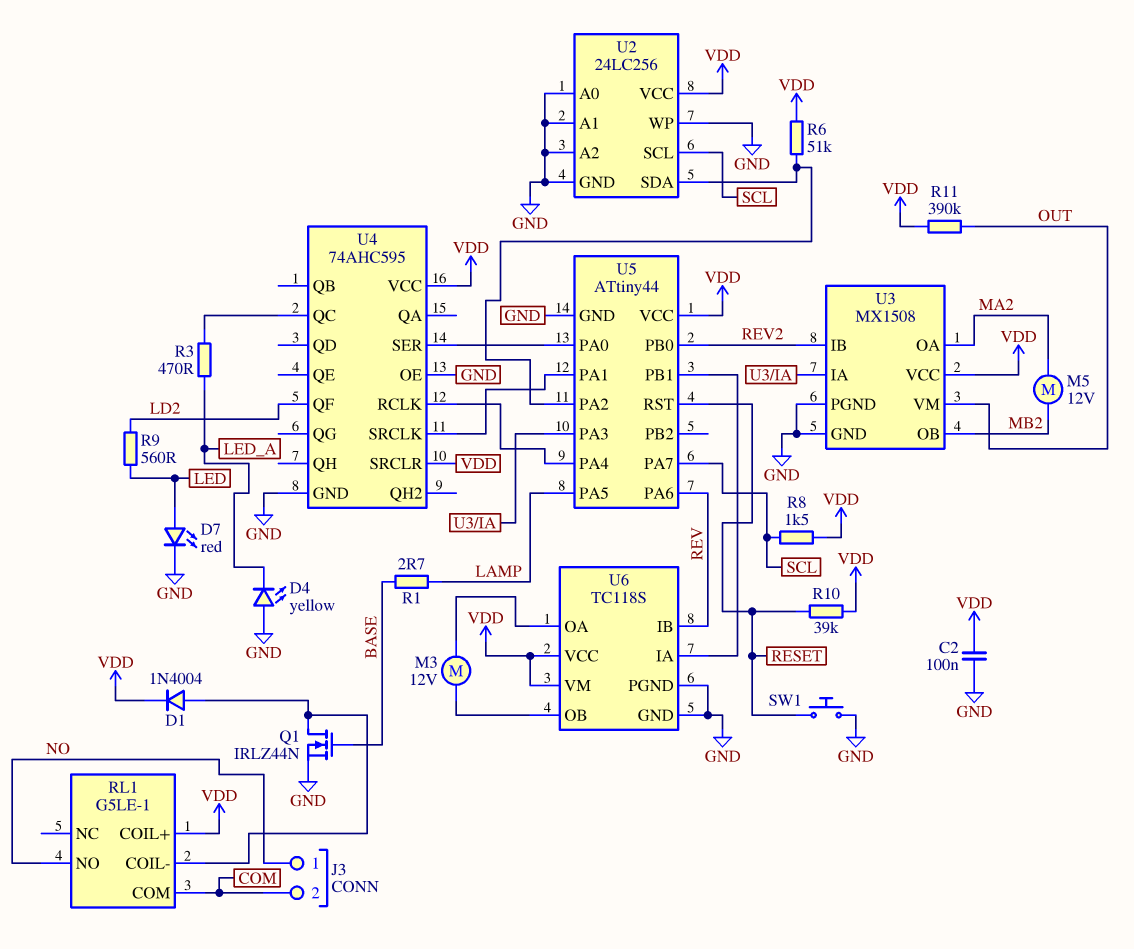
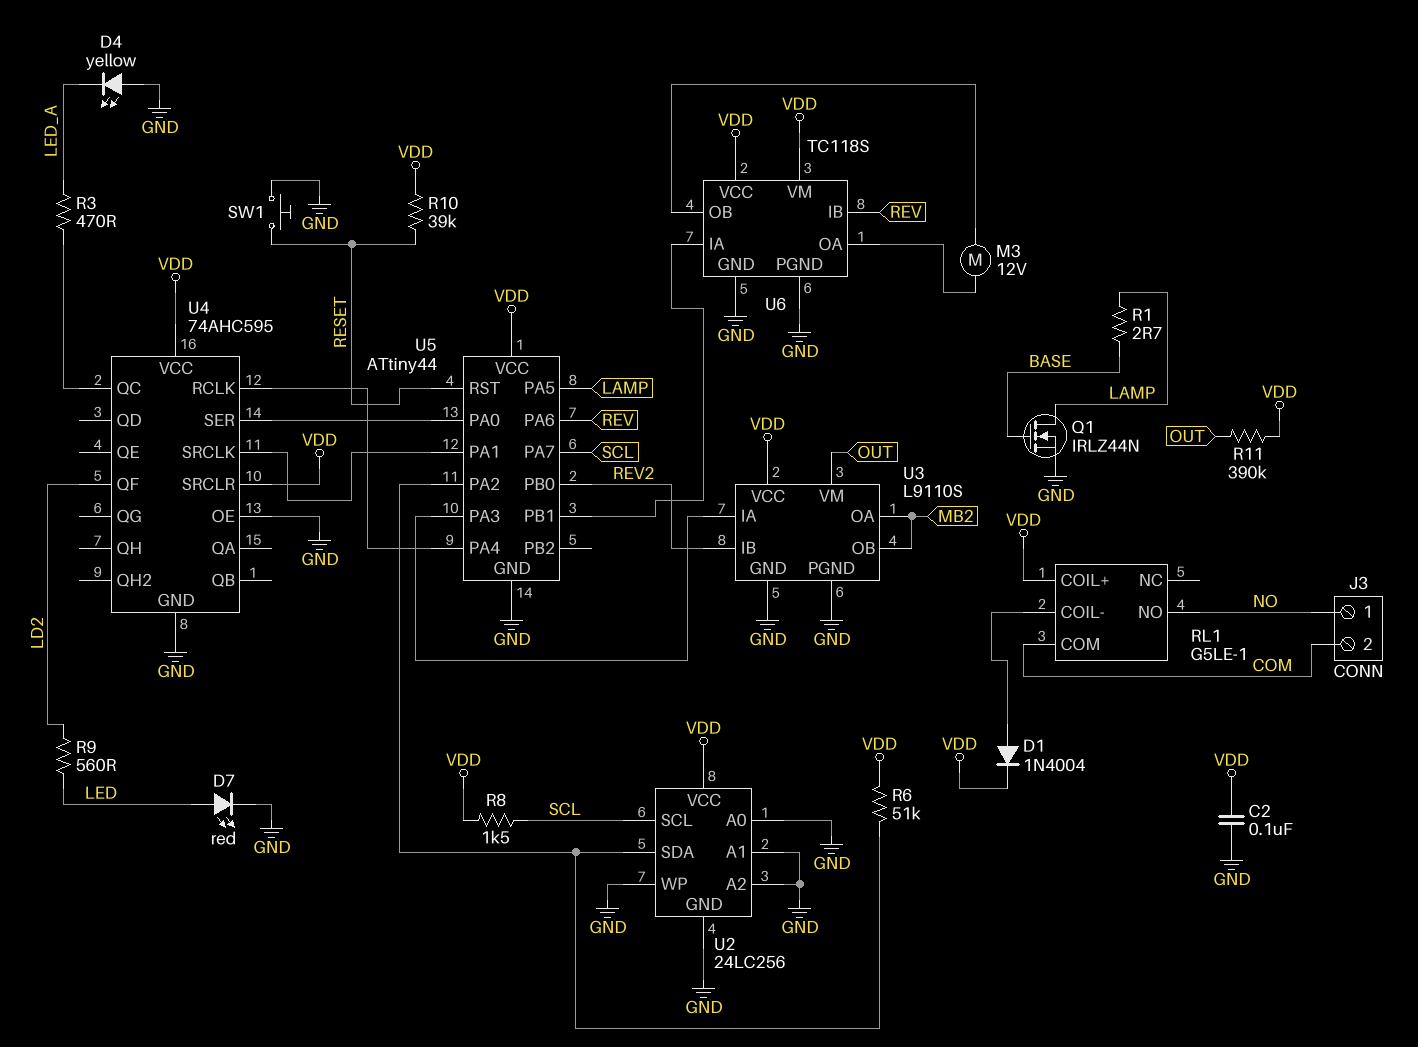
M5: motor 12V (MA2, MB2) -> none
Q1: NMOS IRLZ44N (G BASE, D RL1/COIL-, S GND) -> NMOS IRLZ44N (G BASE, D LAMP, S GND)
U3: MX1508 -> L9110S
U3 pin OA: MA2 -> MB2

